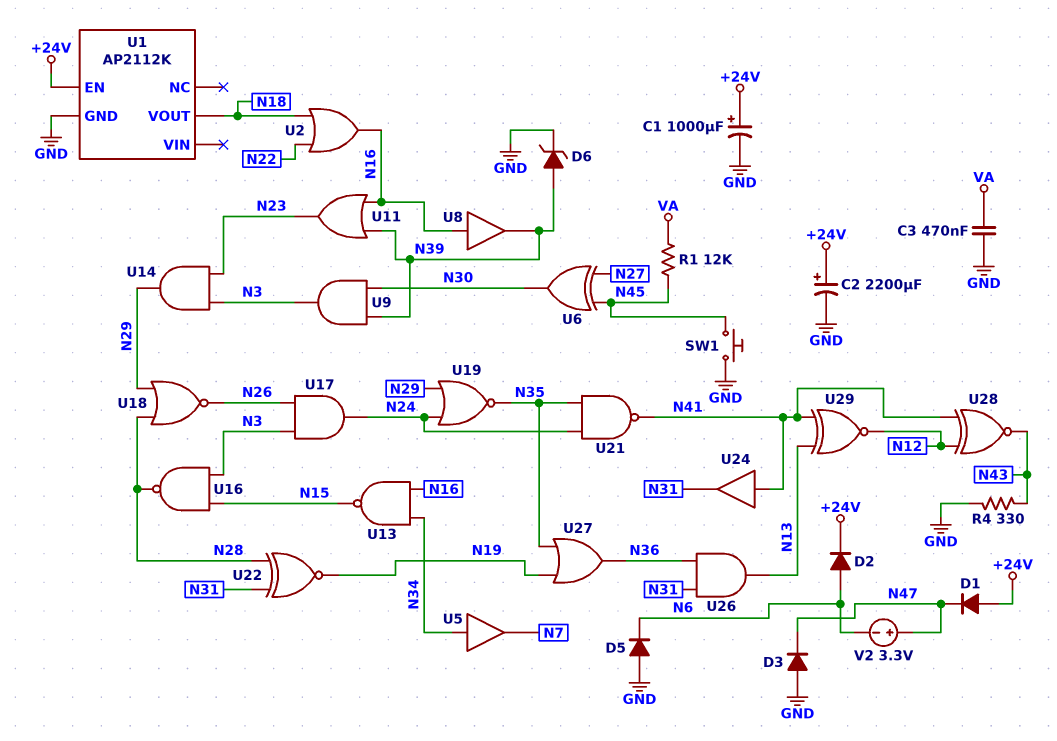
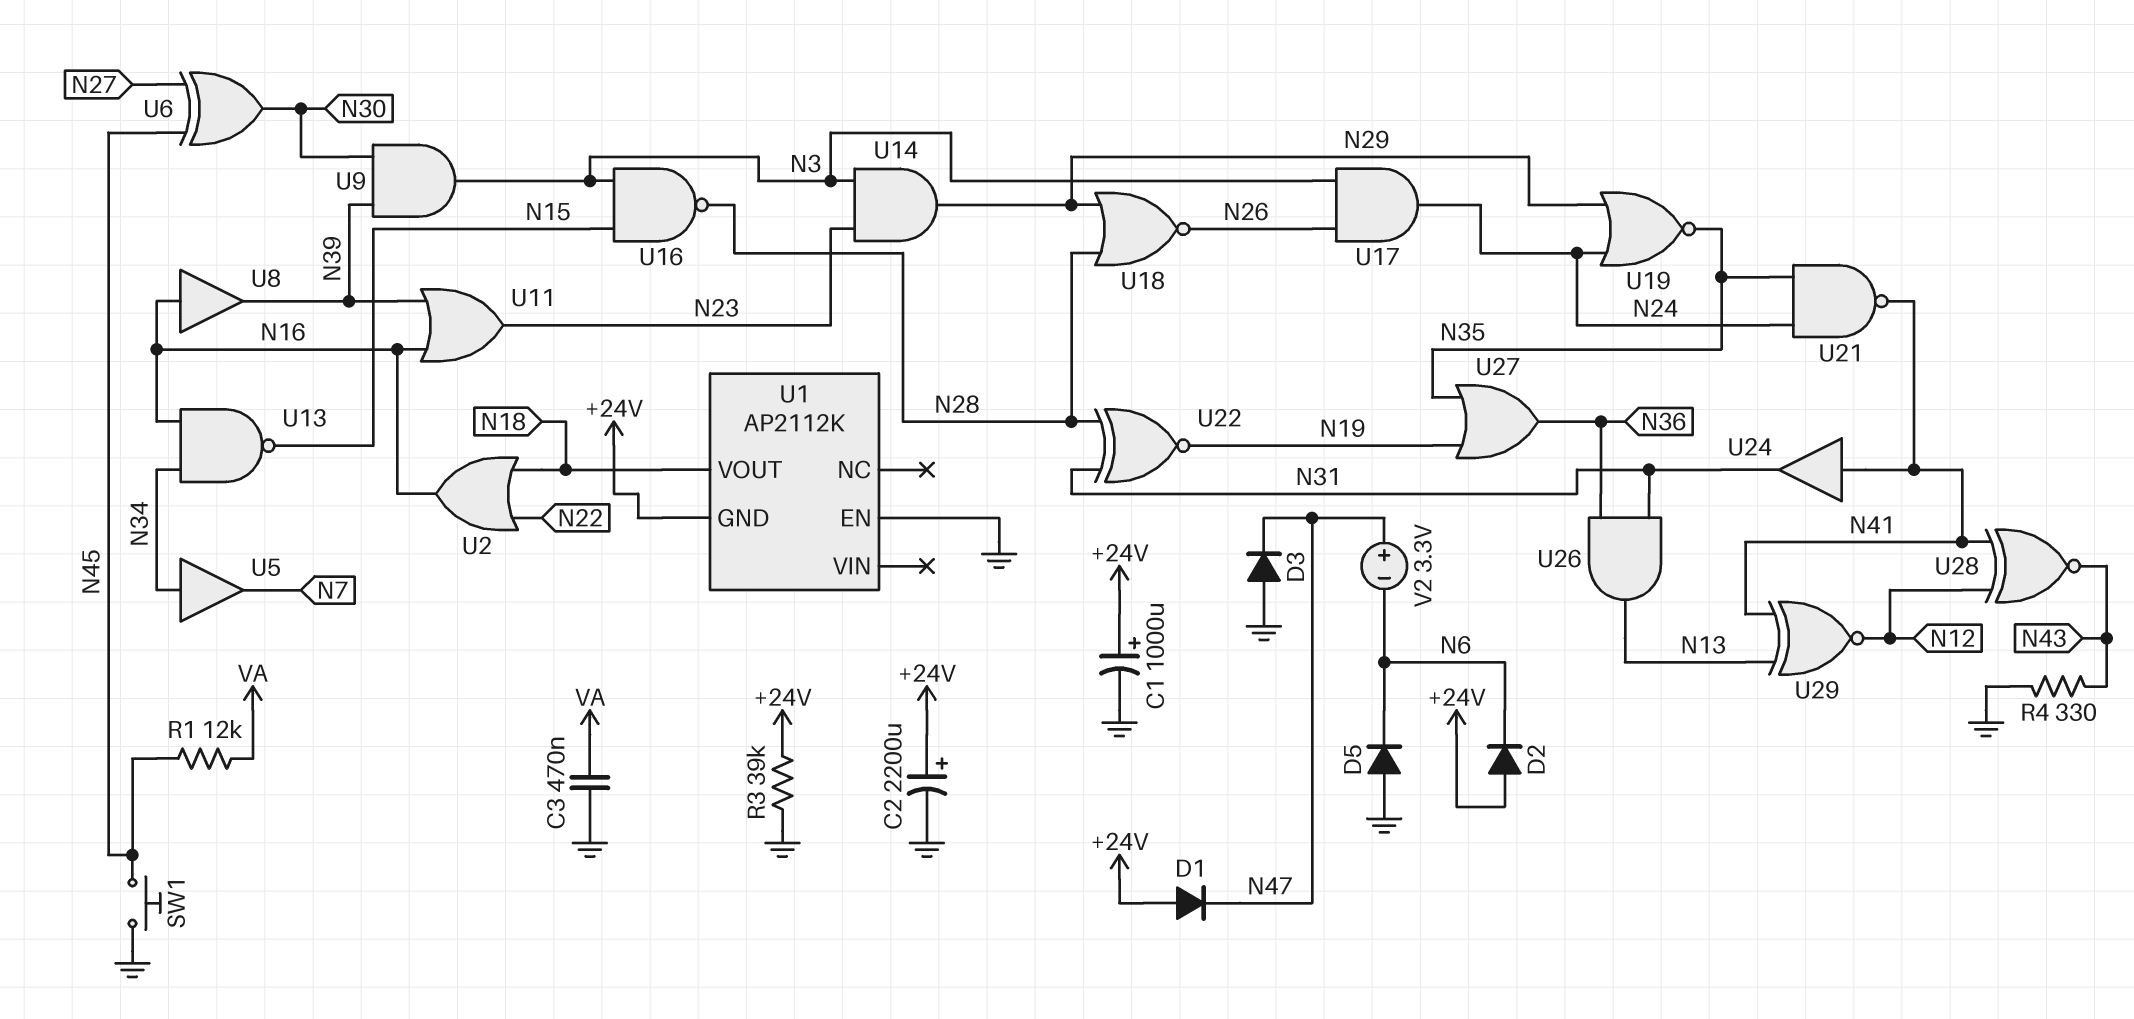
D2: diode (A N6, K +24V) -> diode (A +24V, K N6)
D6: zener (A N39, K GND) -> none
R3: none -> 39k (+24V, GND)
U1 pin EN: +24V -> GND
U1 pin GND: GND -> +24V

